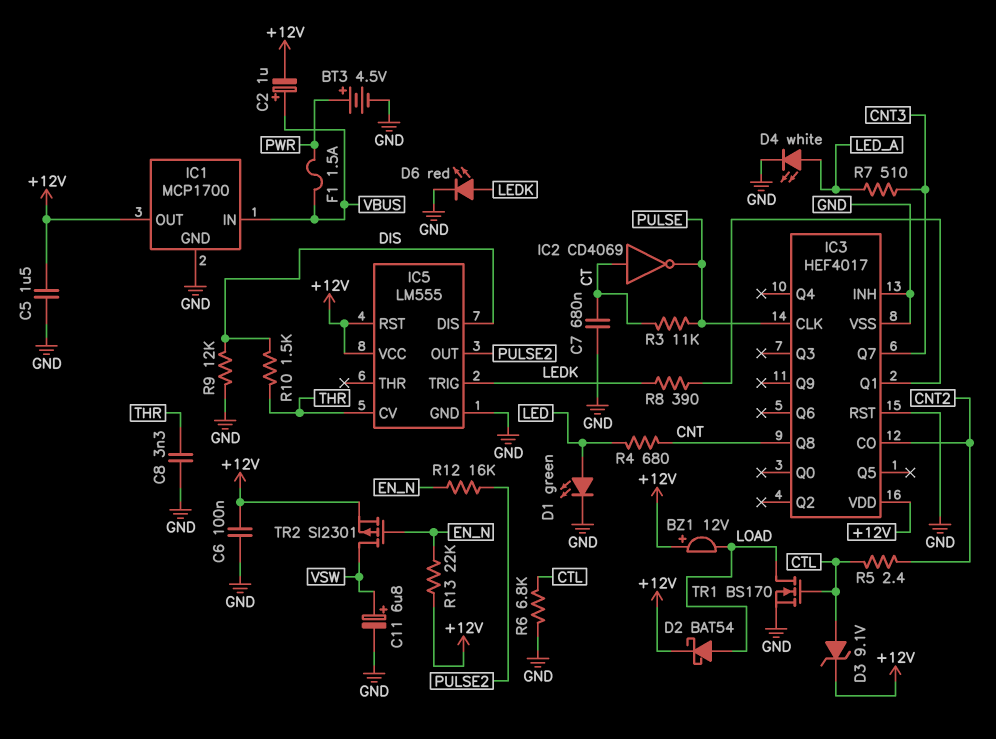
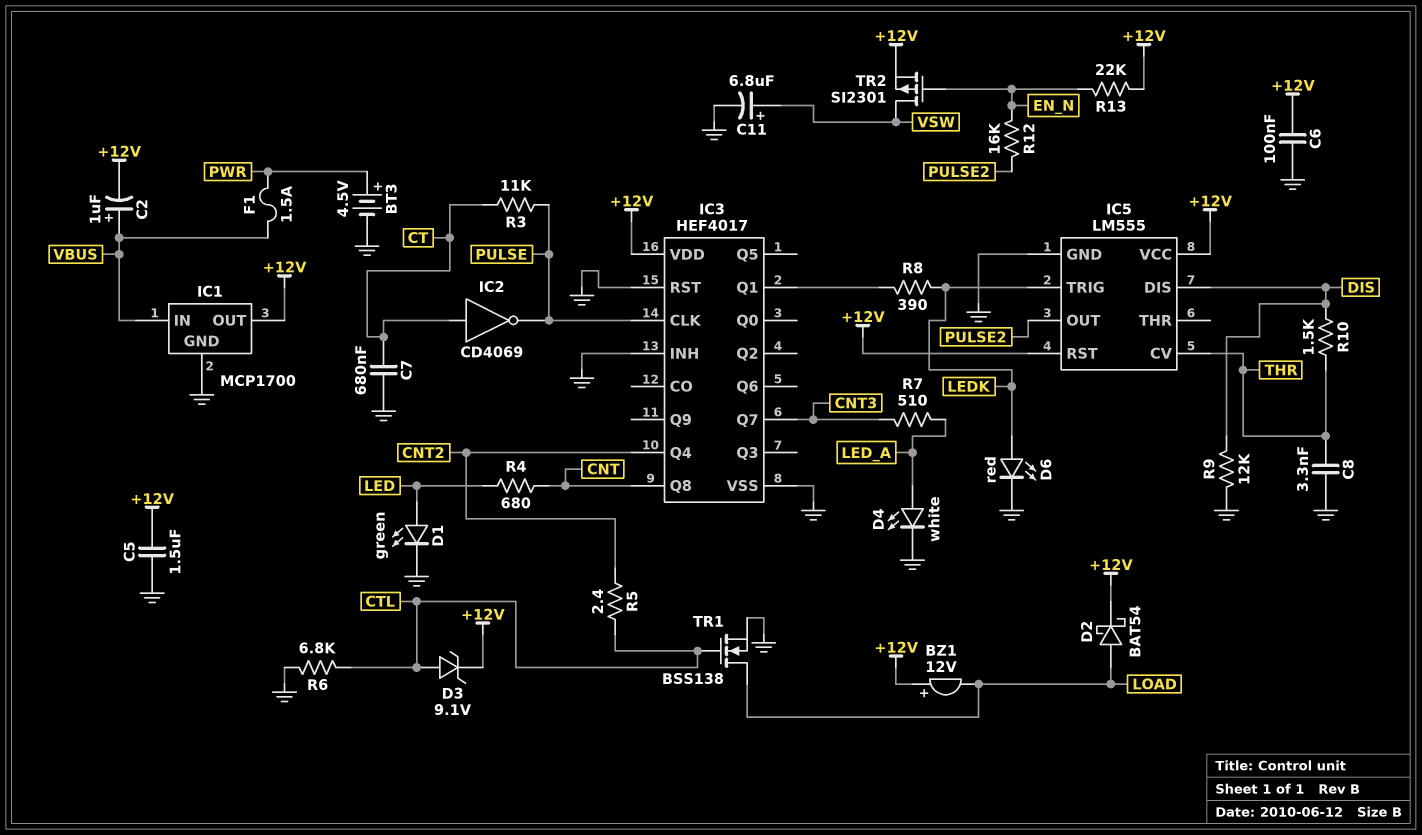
IC3 pin CO: CNT2 -> none
IC3 pin Q4: none -> CNT2
TR1: NMOS BS170 (G CTL, D LOAD, S GND) -> NMOS BSS138 (G CTL, D LOAD, S GND)

